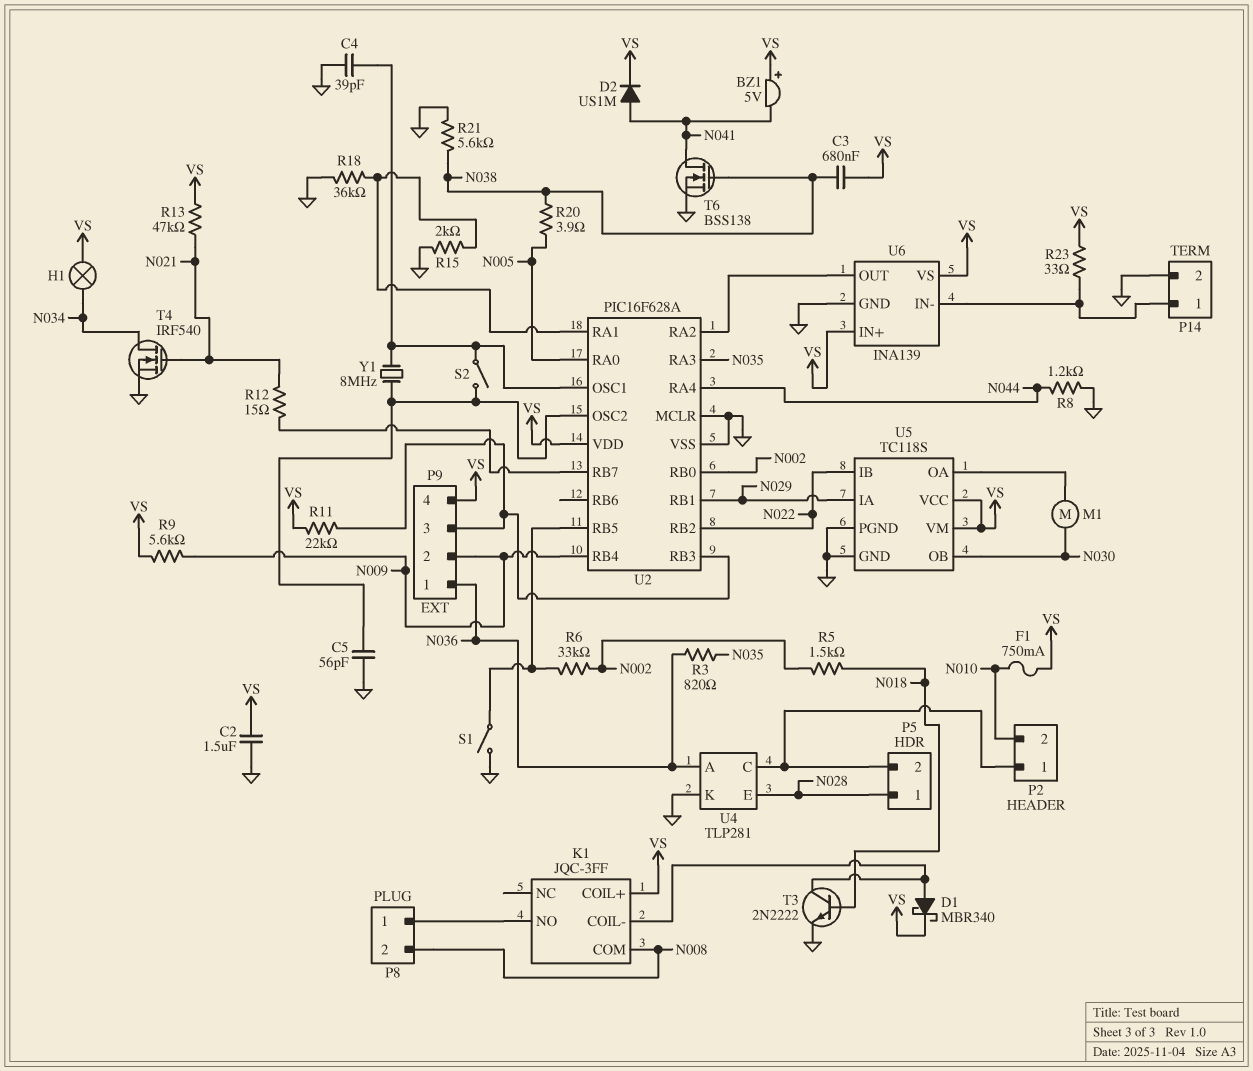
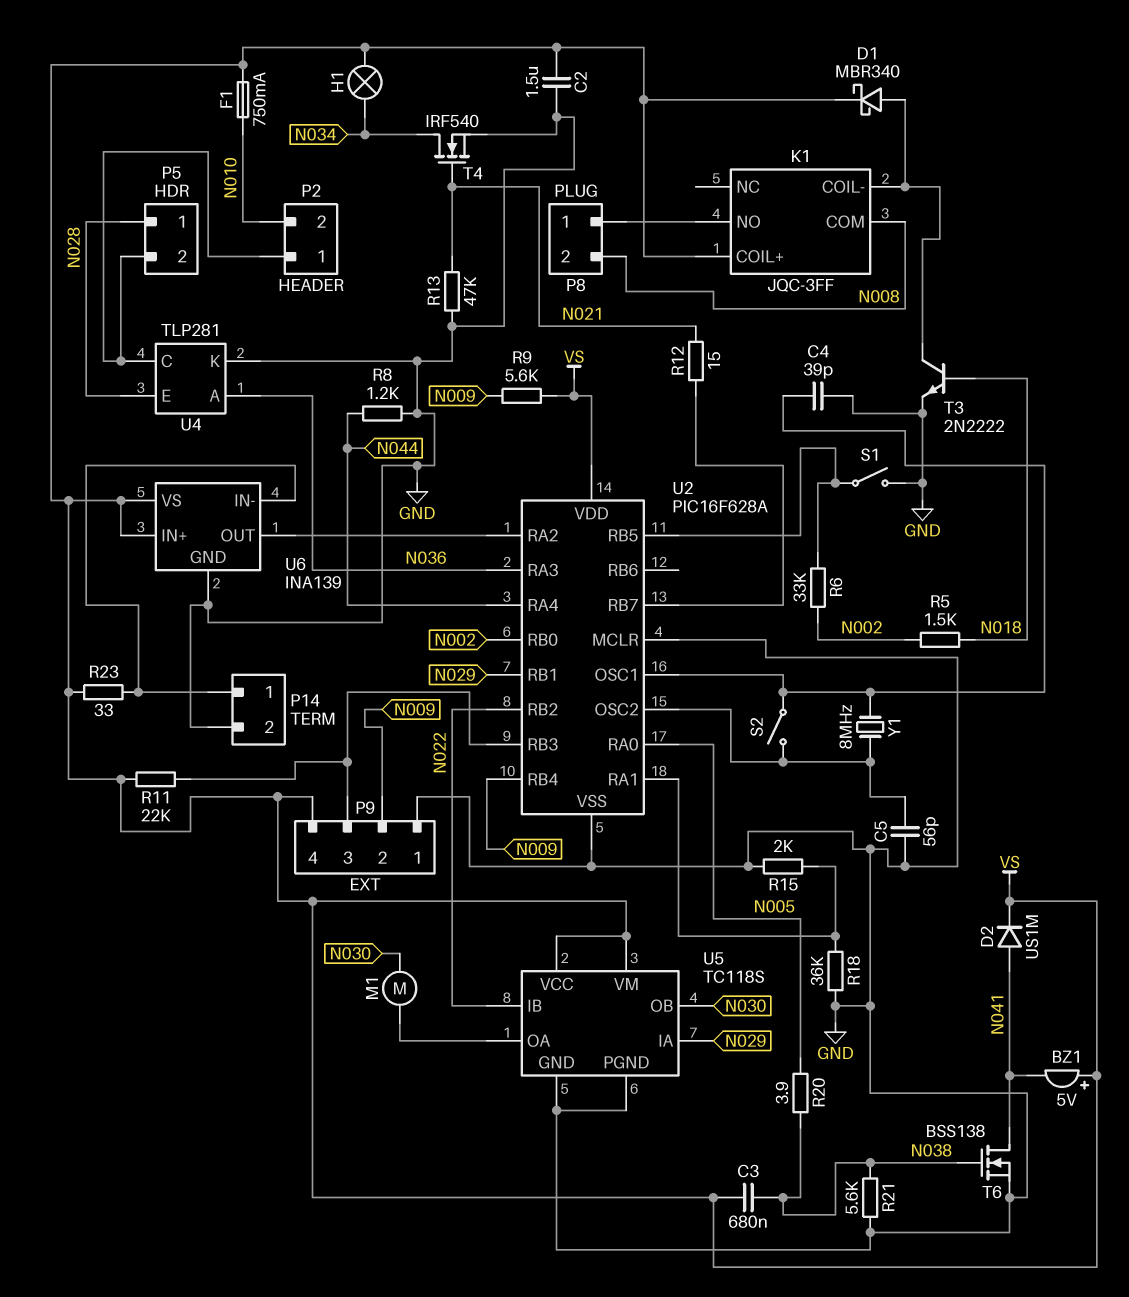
P9 pin 1: N036 -> GND
R3: 820 (N035, N036) -> none
R13: 47k (N021, VS) -> 47k (GND, N021)
U2 pin RA3: N035 -> N036

